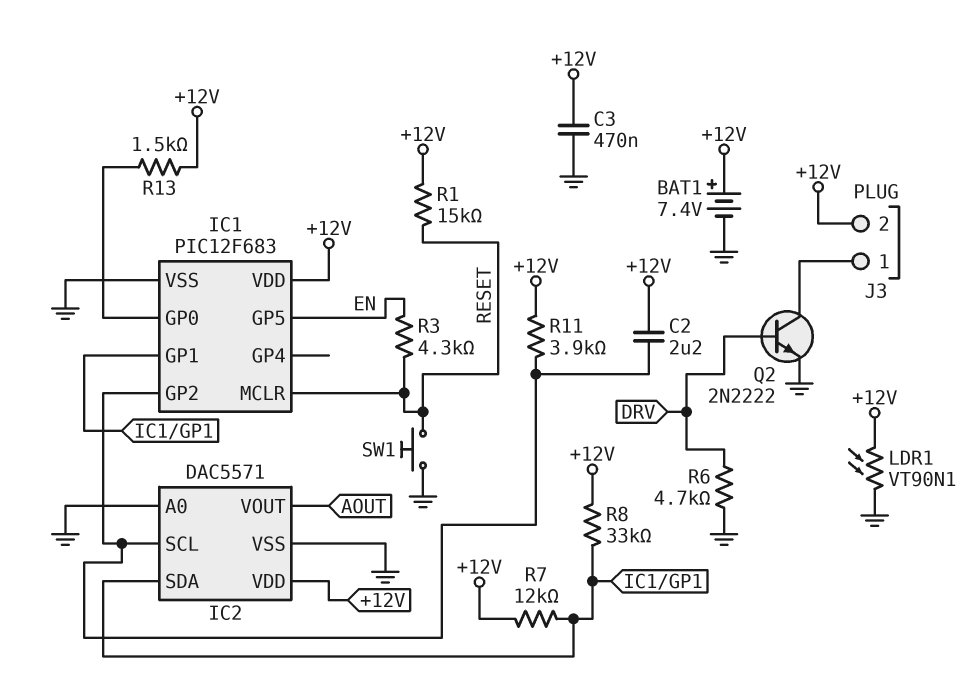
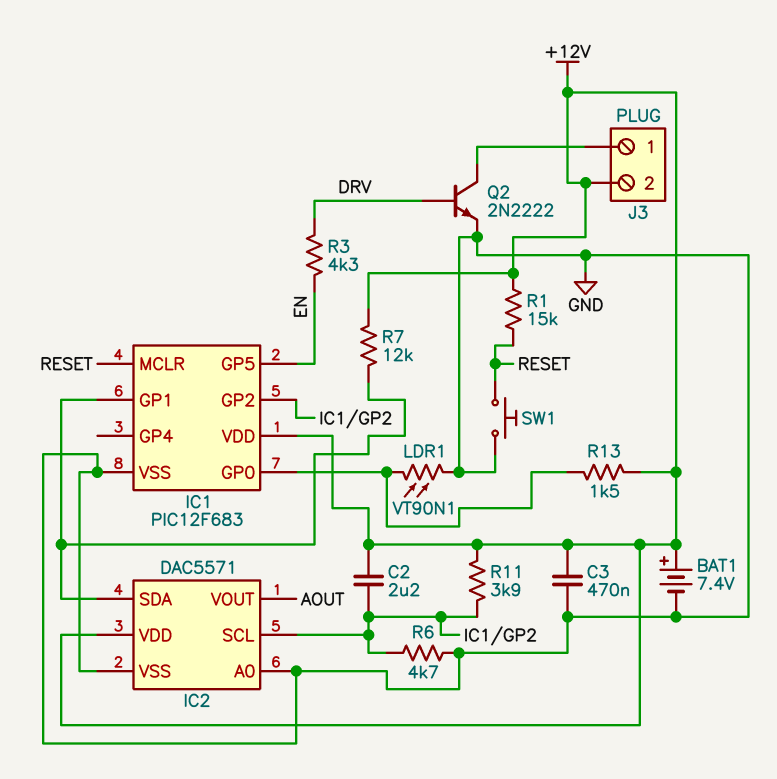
LDR1: VT90N1 (+12V, GND) -> VT90N1 (GND, IC1/GP0)
R3: 4.3k (EN, RESET) -> 4.3k (DRV, EN)
R6: 4.7k (DRV, GND) -> 4.7k (GND, IC1/GP2)
R8: 33k (+12V, IC1/GP1) -> none

